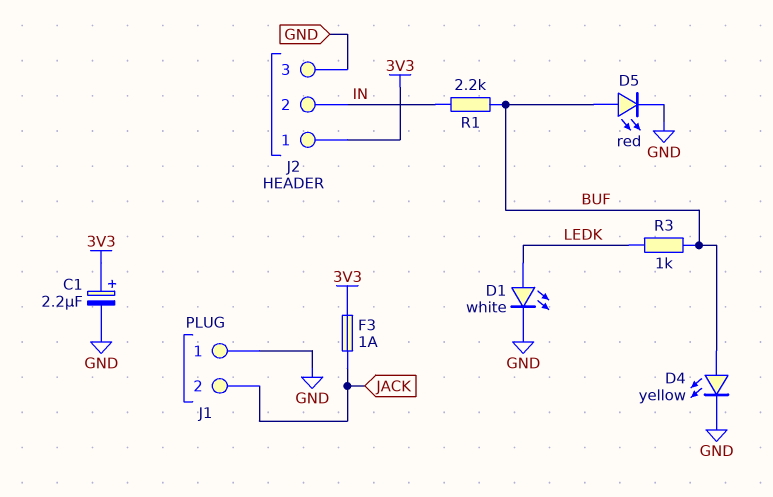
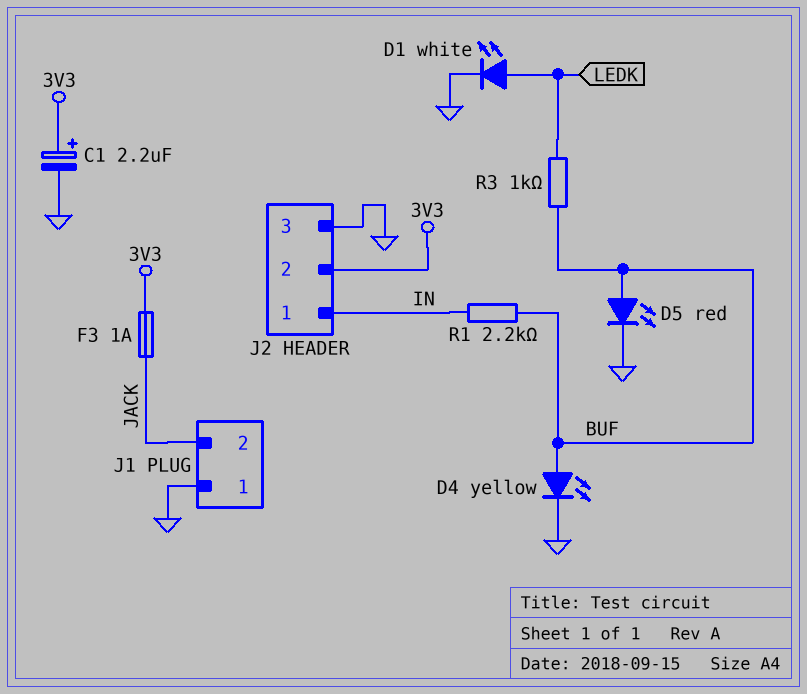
J2 pin 1: 3V3 -> IN
J2 pin 2: IN -> 3V3

